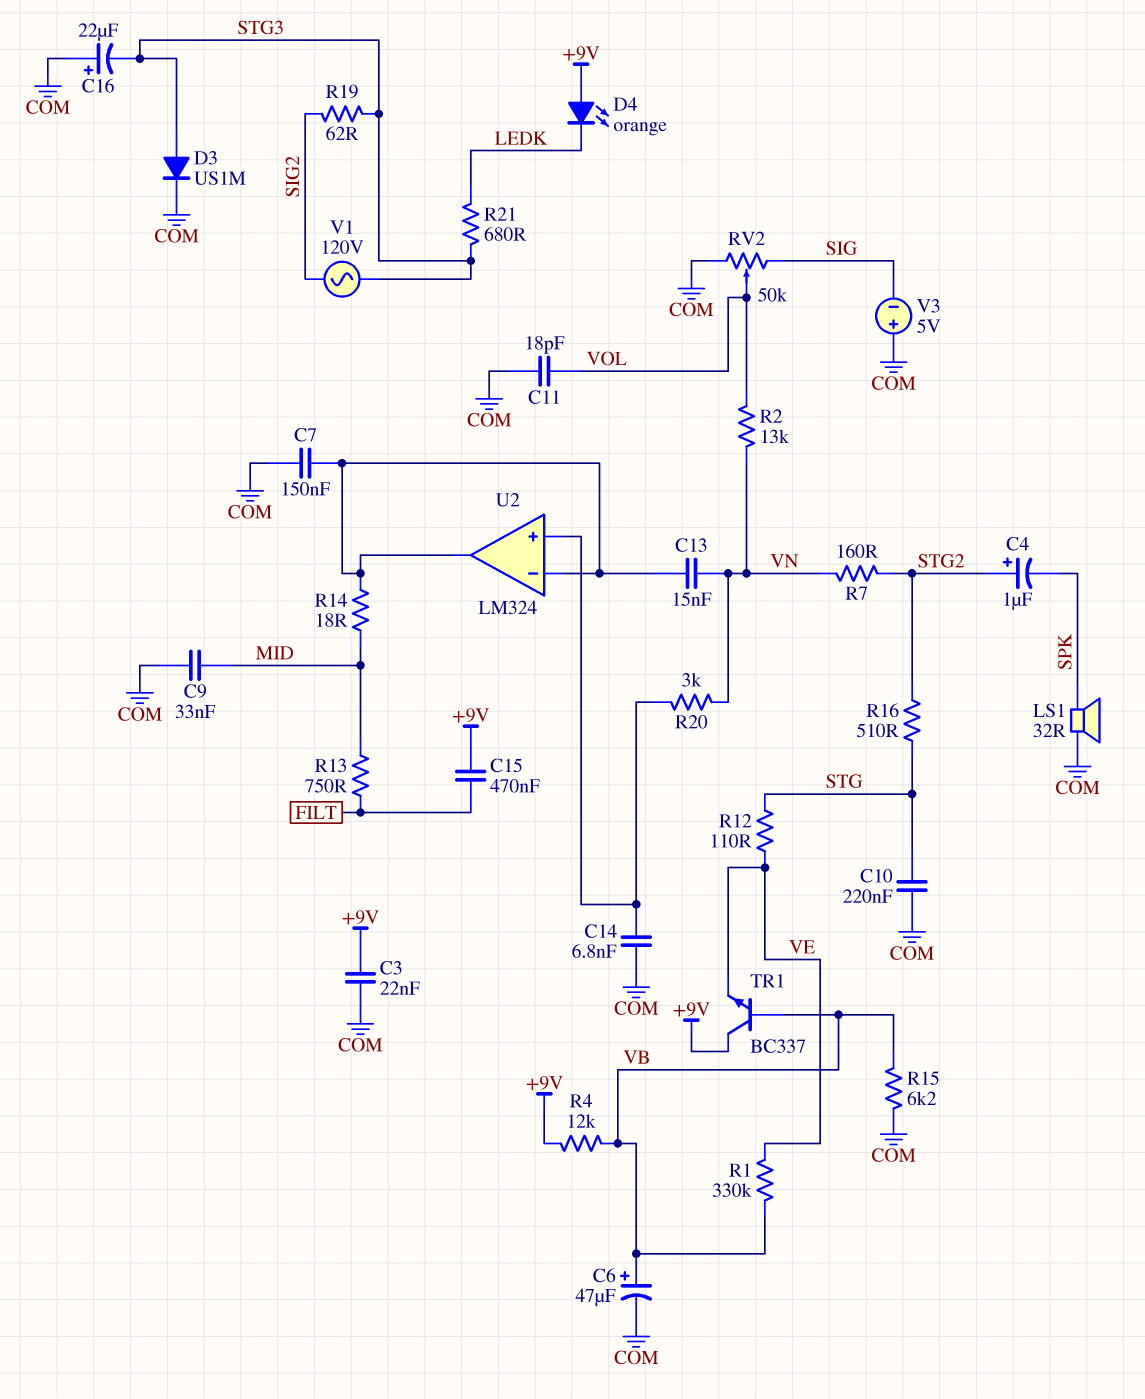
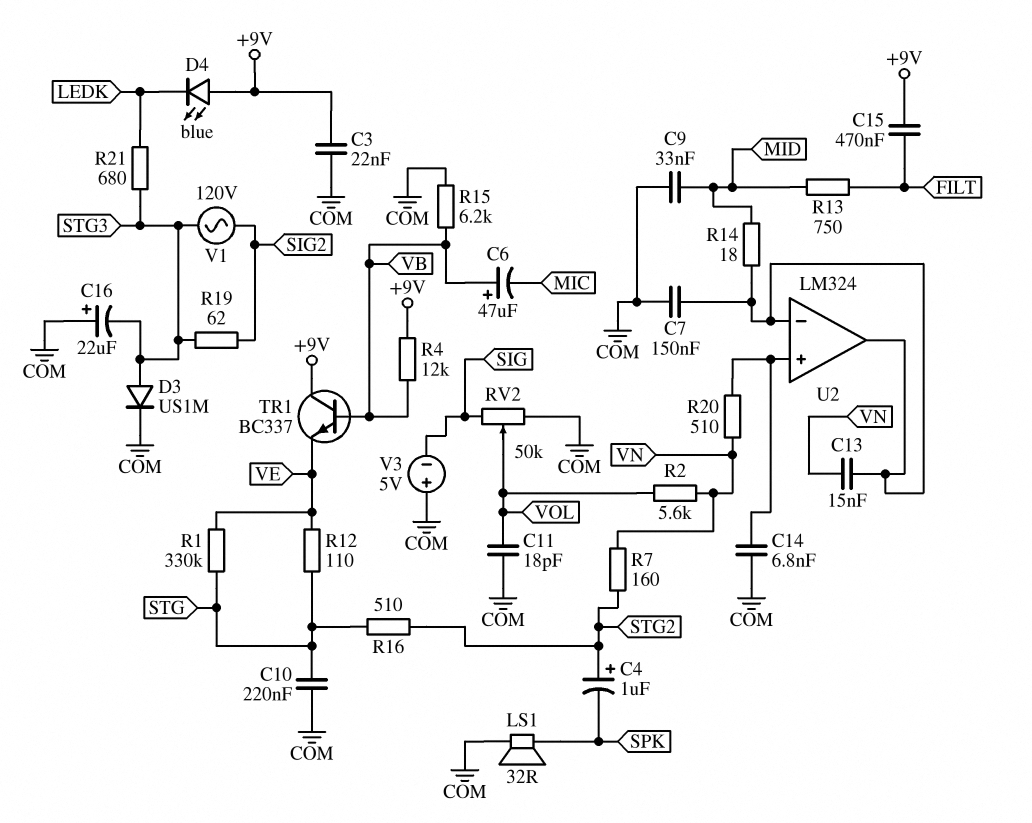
C6: 47uF (plus VB, minus COM) -> 47uF (plus VB, minus MIC)
D4: LED orange (A +9V, K LEDK) -> LED blue (A +9V, K LEDK)
R1: 330k (VB, VE) -> 330k (STG, VE)
R2: 13k (VN, VOL) -> 5.6k (VN, VOL)
R20: 3k (U2/in+, VN) -> 510 (U2/in+, VN)

